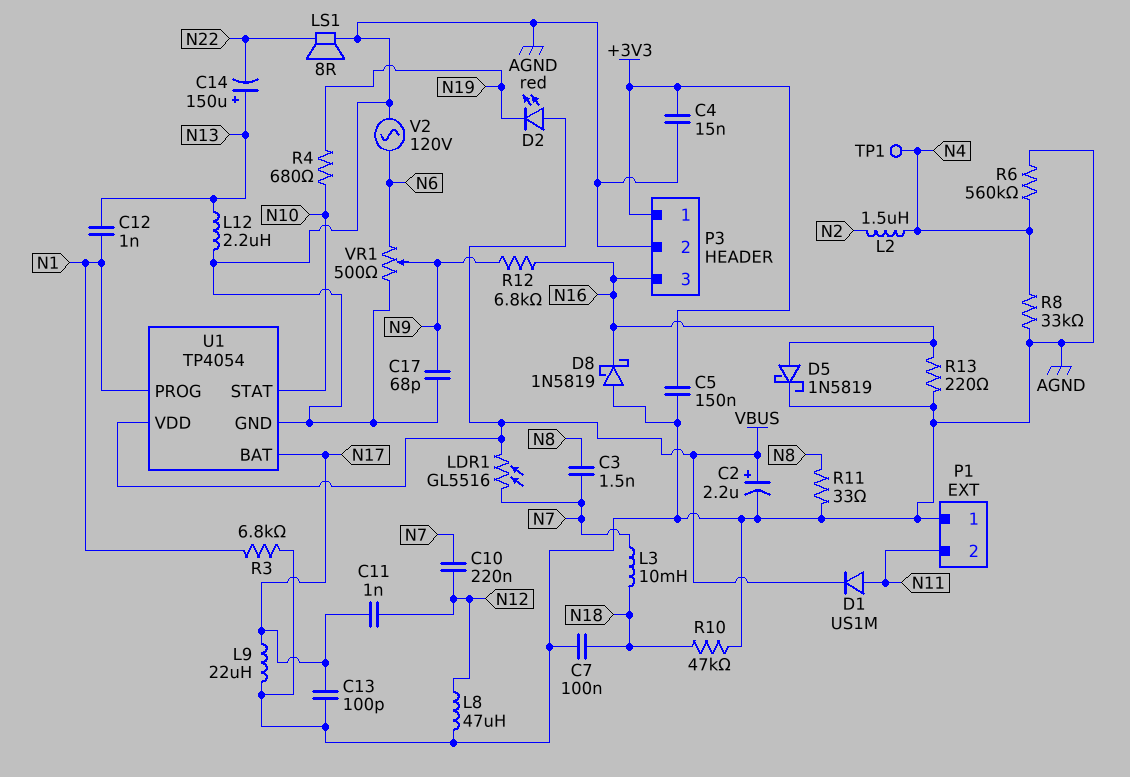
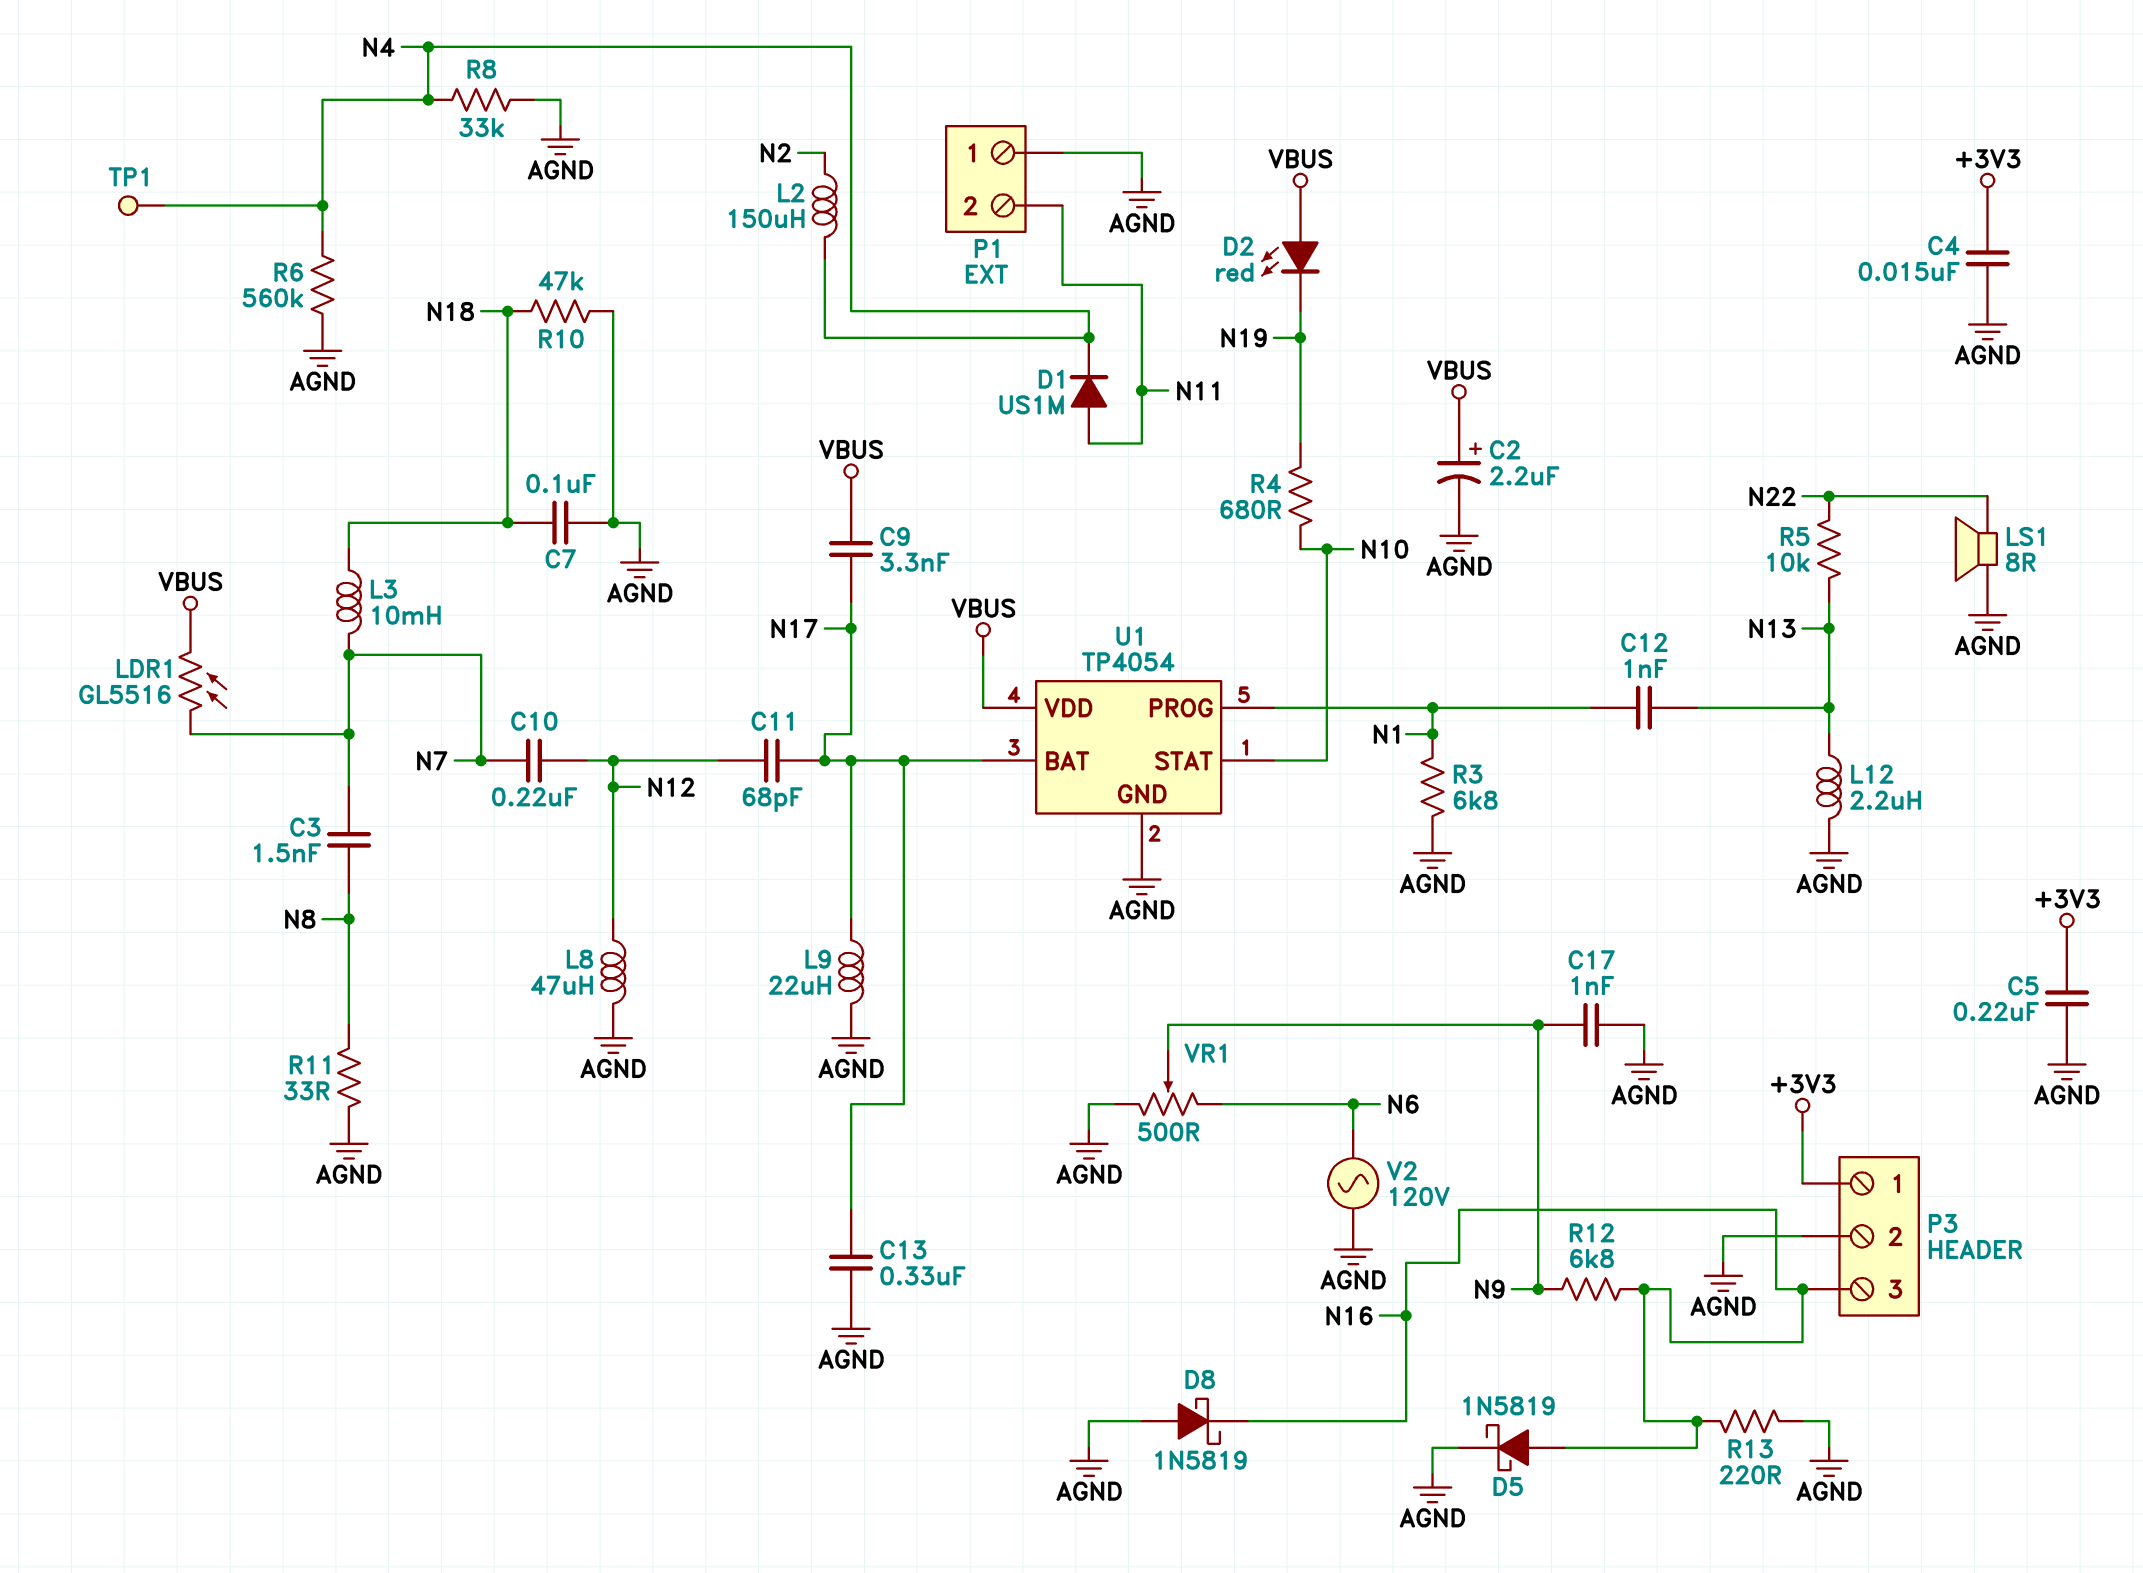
C5: 150nF (+3V3, AGND) -> 220nF (+3V3, AGND)
C9: none -> 3.3nF (N17, VBUS)
C11: 1nF (N12, N17) -> 68pF (N12, N17)
C13: 100pF (AGND, N17) -> 330nF (AGND, N17)
C14: 150uF (plus N13, minus N22) -> none
C17: 68pF (AGND, N9) -> 1nF (AGND, N9)
D1: diode US1M (A N11, K VBUS) -> diode US1M (A N11, K N4)
L2: 1.5uH (N2, N4) -> 150uH (N2, N4)
R5: none -> 10k (N13, N22)

